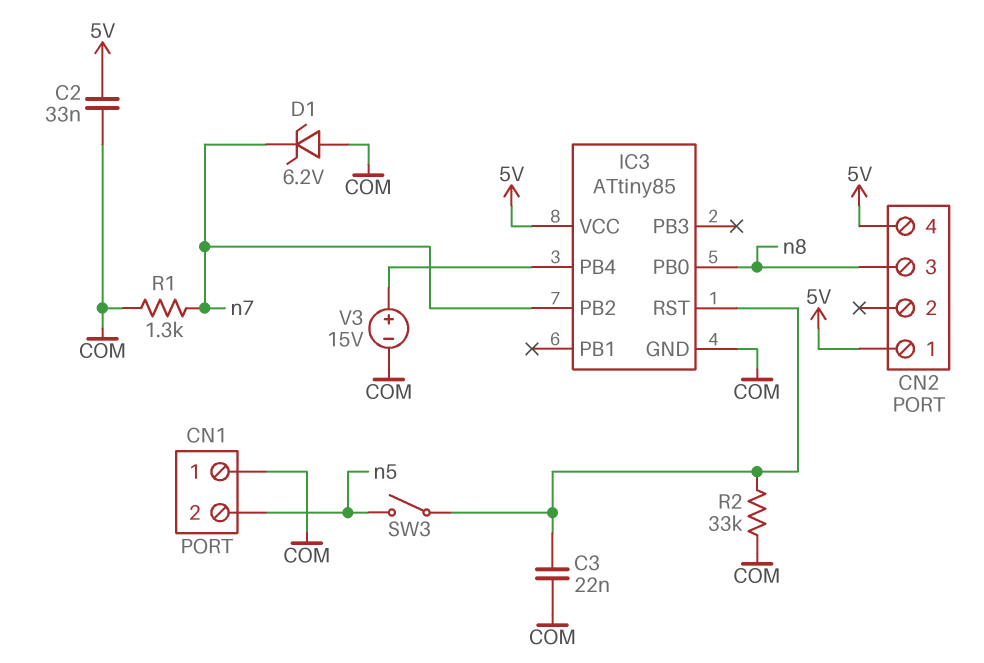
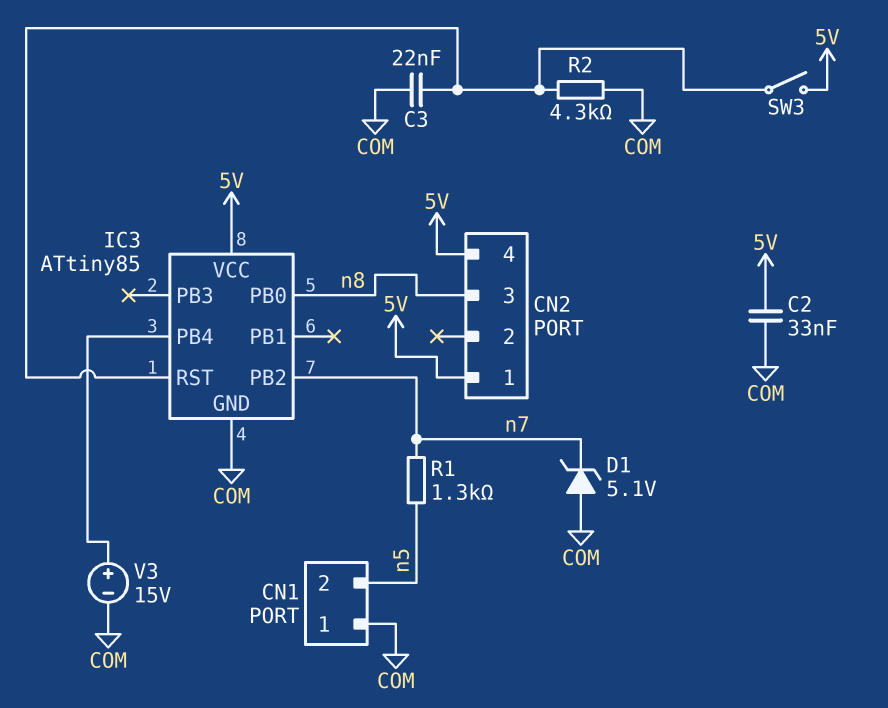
D1: zener 6.2V (A COM, K n7) -> zener 5.1V (A COM, K n7)
R1: 1.3k (COM, n7) -> 1.3k (n5, n7)
R2: 33k (COM, IC3/RST) -> 4.3k (COM, IC3/RST)
SW3: switch (IC3/RST, n5) -> switch (5V, IC3/RST)

